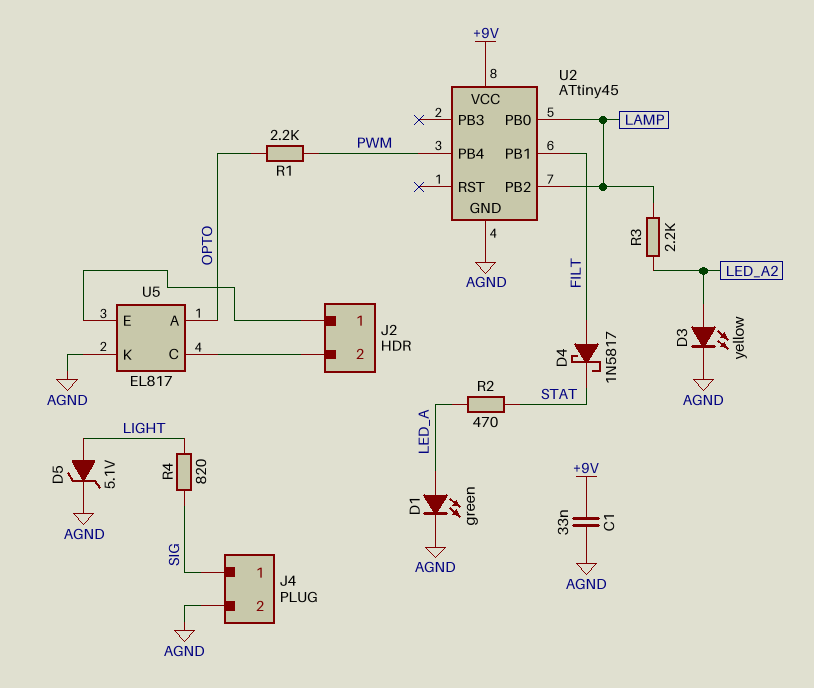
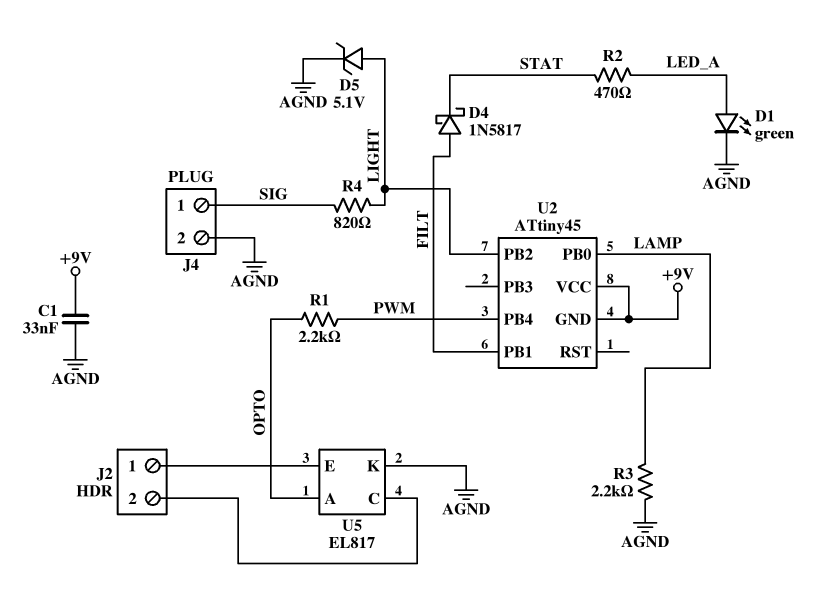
D3: LED yellow (A LED_A2, K AGND) -> none
R3: 2.2k (LAMP, LED_A2) -> 2.2k (AGND, LAMP)
U2 pin GND: AGND -> +9V
U2 pin PB2: LAMP -> LIGHT

